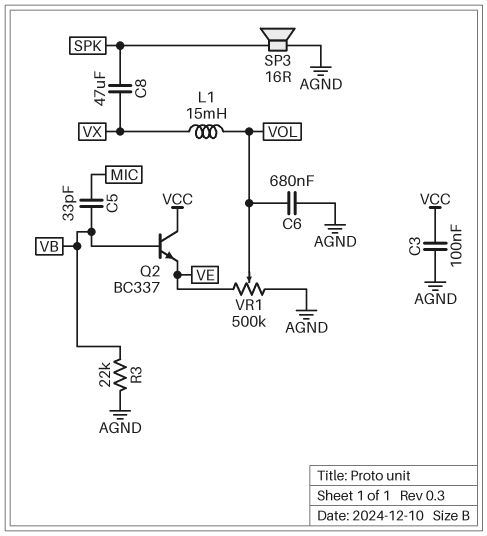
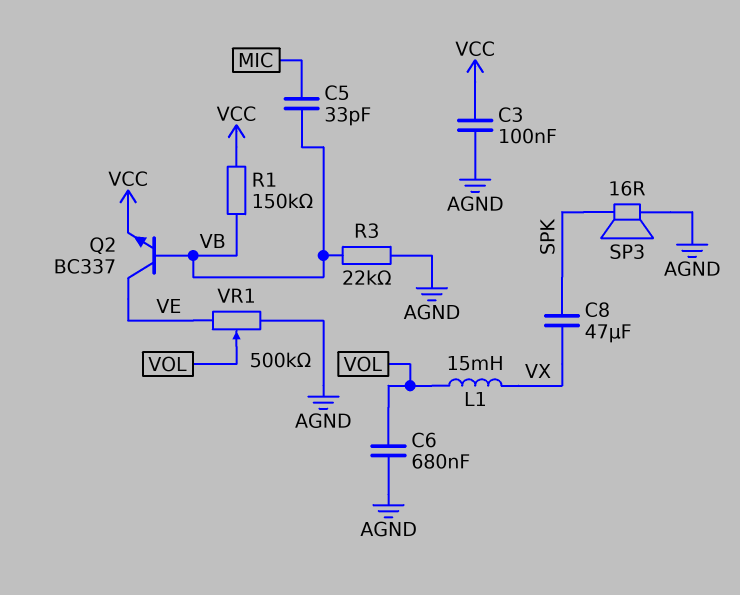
Q2: NPN BC337 (B VB, C VCC, E VE) -> NPN BC337 (B VB, C VE, E VCC)
R1: none -> 150k (VB, VCC)

